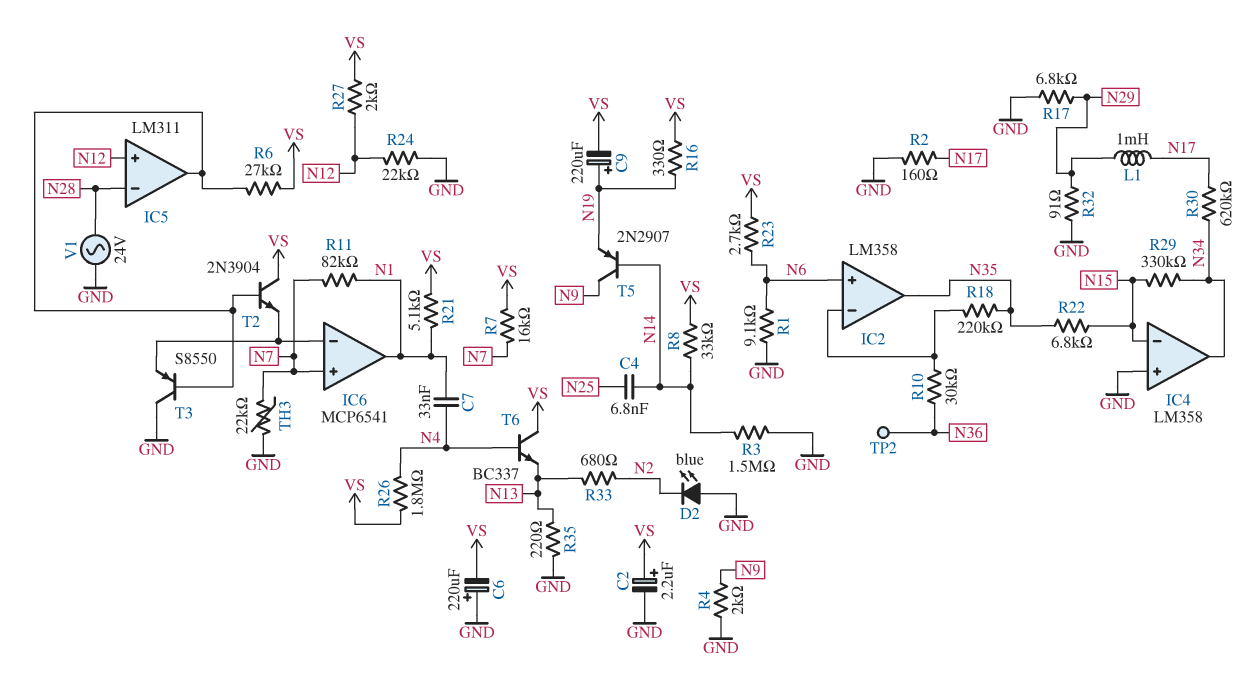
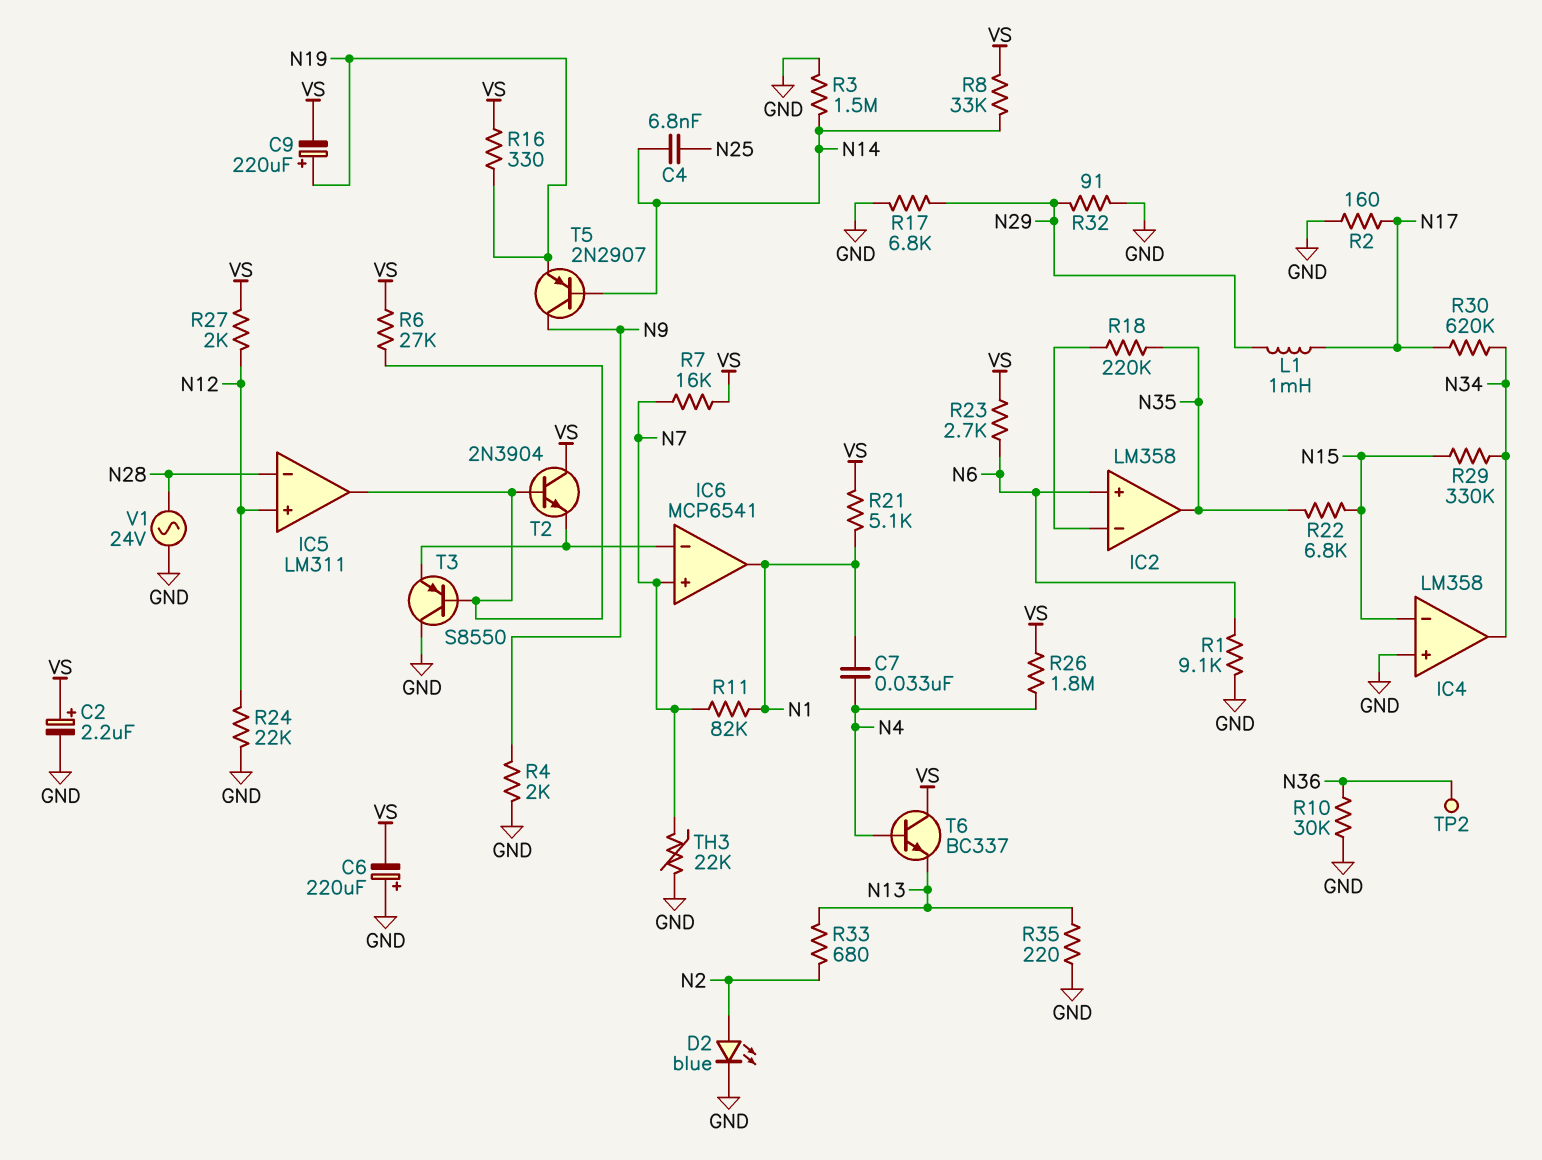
D2: LED blue (A GND, K N2) -> LED blue (A N2, K GND)
R10: 30k (IC2/in-, N36) -> 30k (GND, N36)

